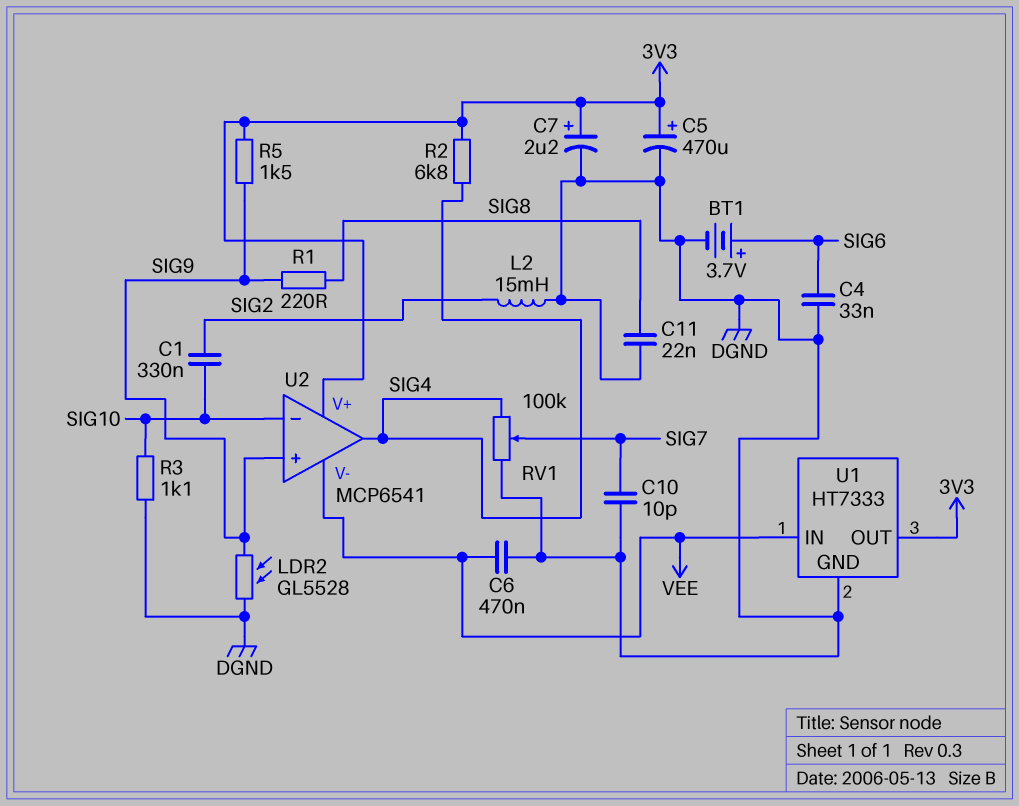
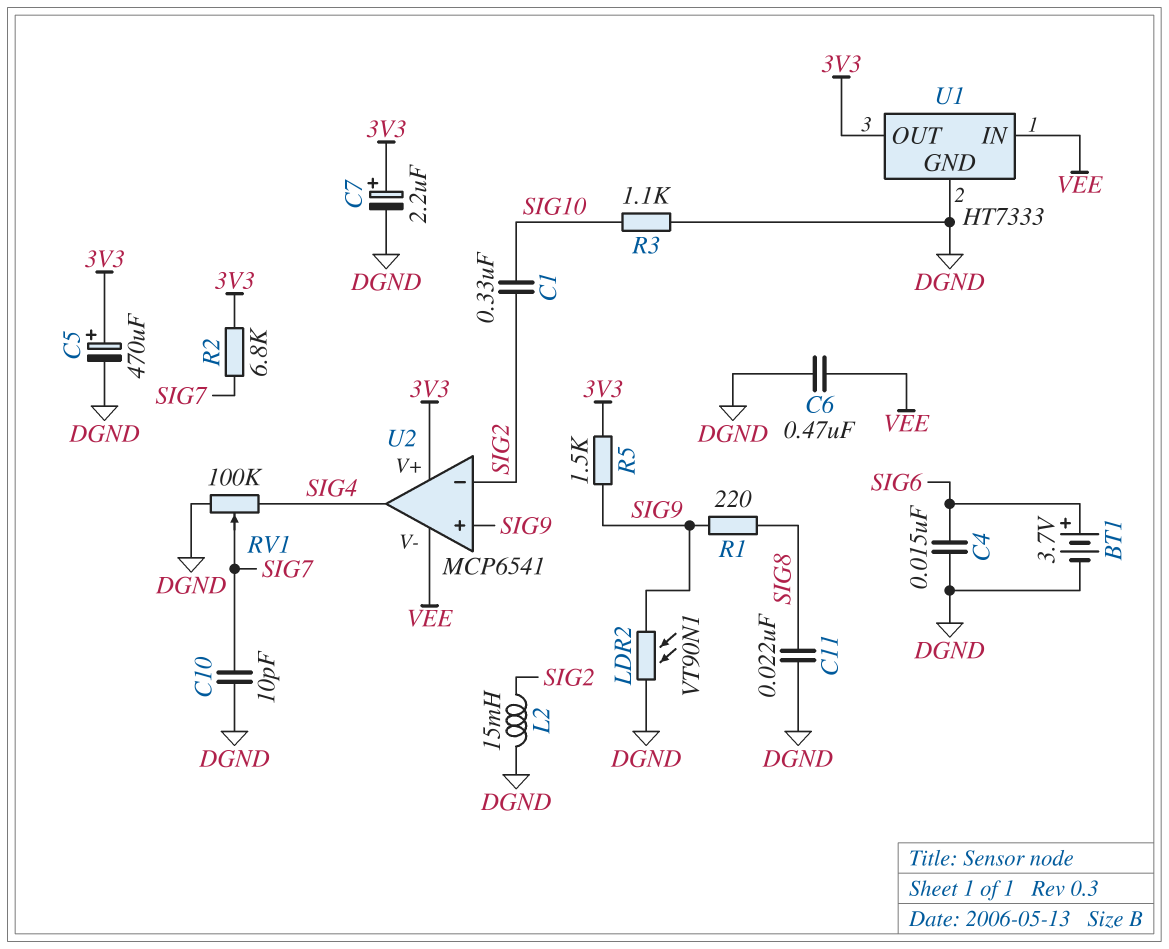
C4: 33nF (DGND, SIG6) -> 15nF (DGND, SIG6)
LDR2: GL5528 (DGND, SIG9) -> VT90N1 (DGND, SIG9)
R2: 6.8k (3V3, SIG4) -> 6.8k (3V3, SIG7)
U2 pin in-: SIG10 -> SIG2

